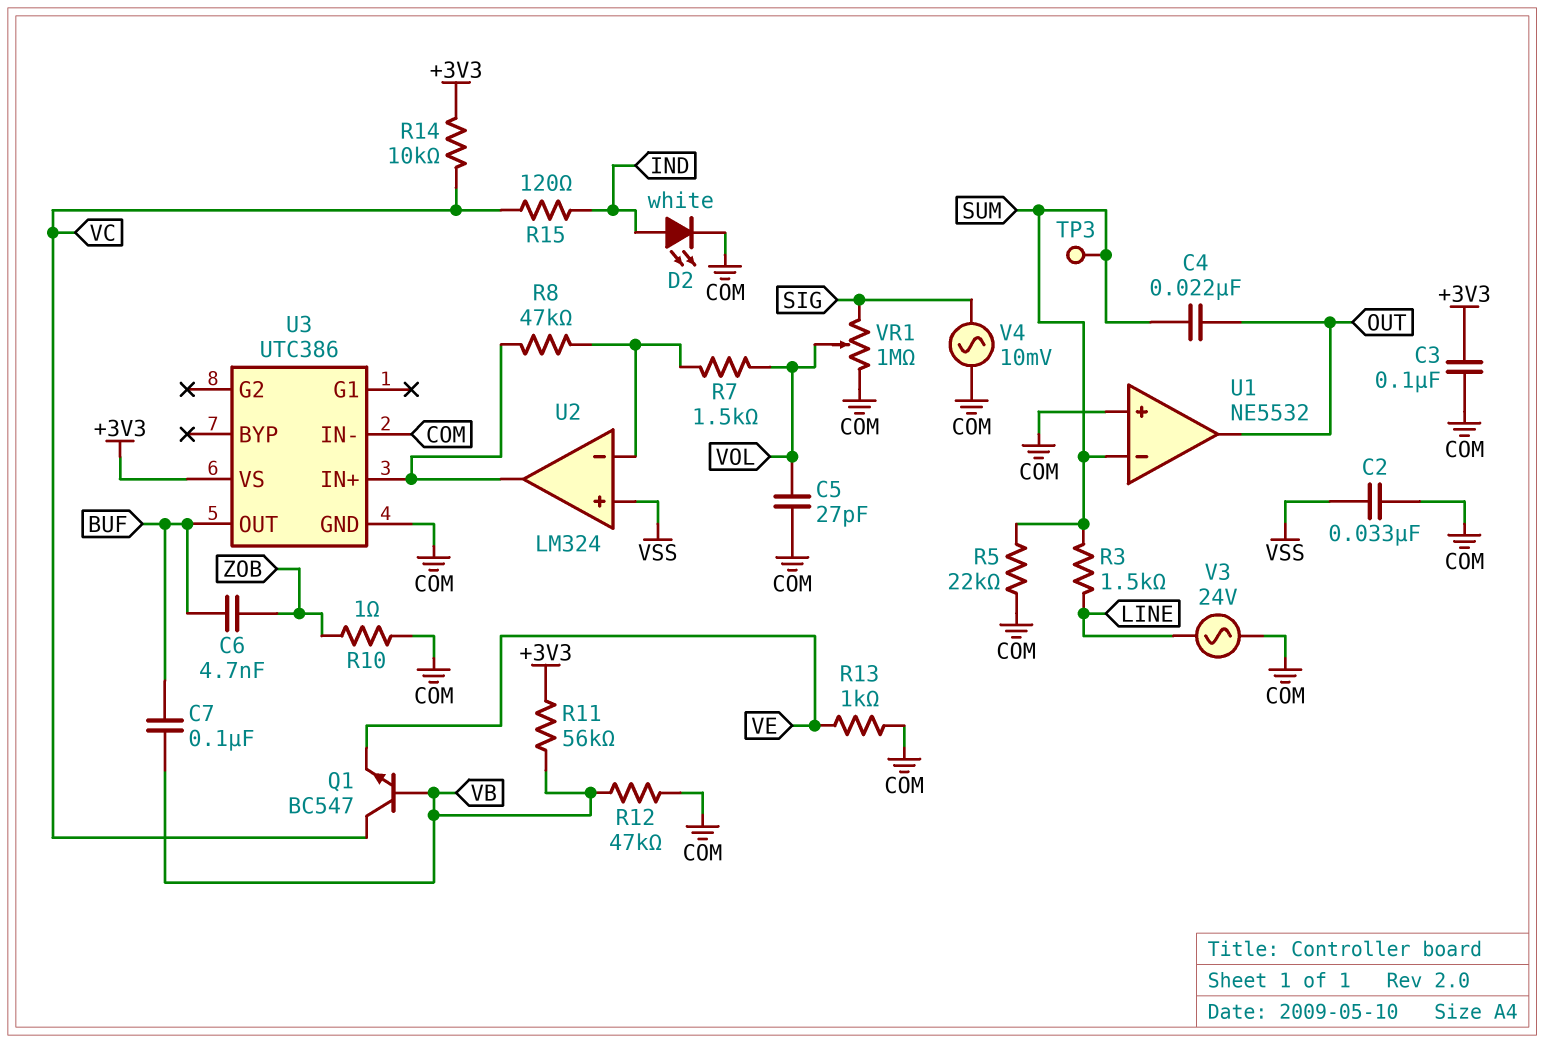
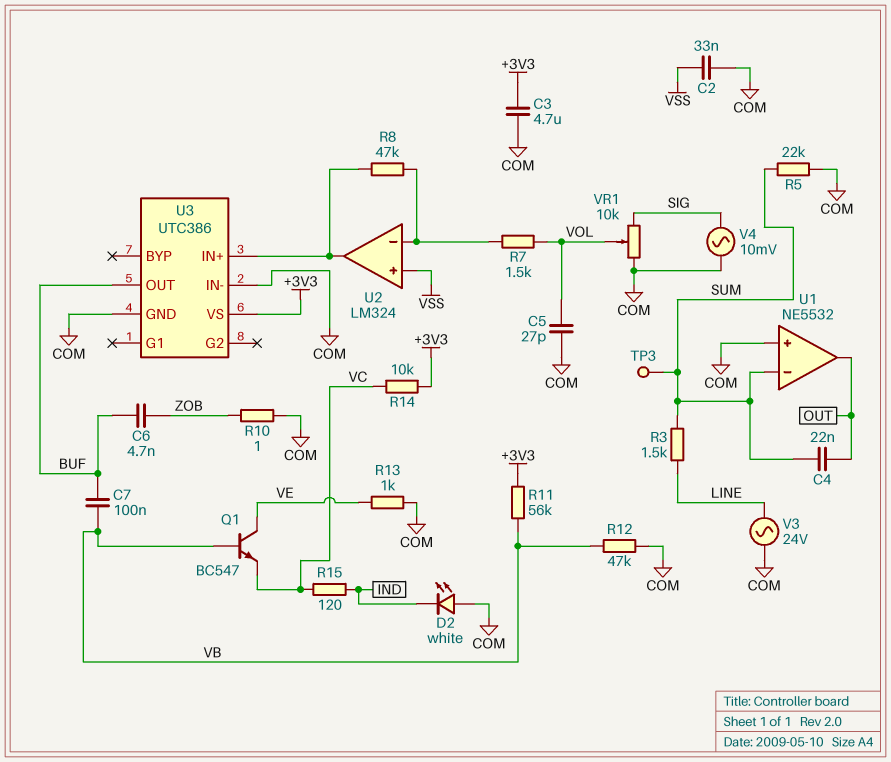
C3: 100nF (+3V3, COM) -> 4.7uF (+3V3, COM)
D2: LED white (A IND, K COM) -> LED white (A COM, K IND)
Q1: NPN BC547 (B VB, C VC, E VE) -> NPN BC547 (B VB, C VE, E VC)
VR1: 1M (COM, SIG, wiper VOL) -> 10k (COM, SIG, wiper VOL)

